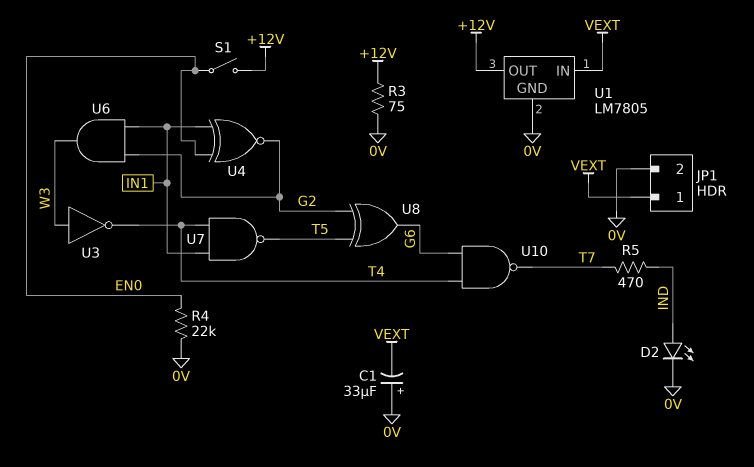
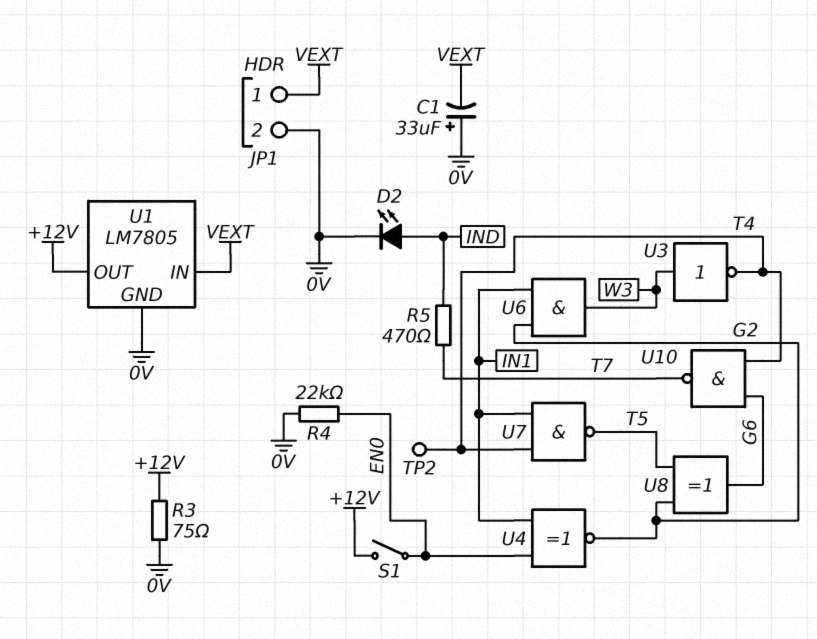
TP2: none -> test point (T4)

